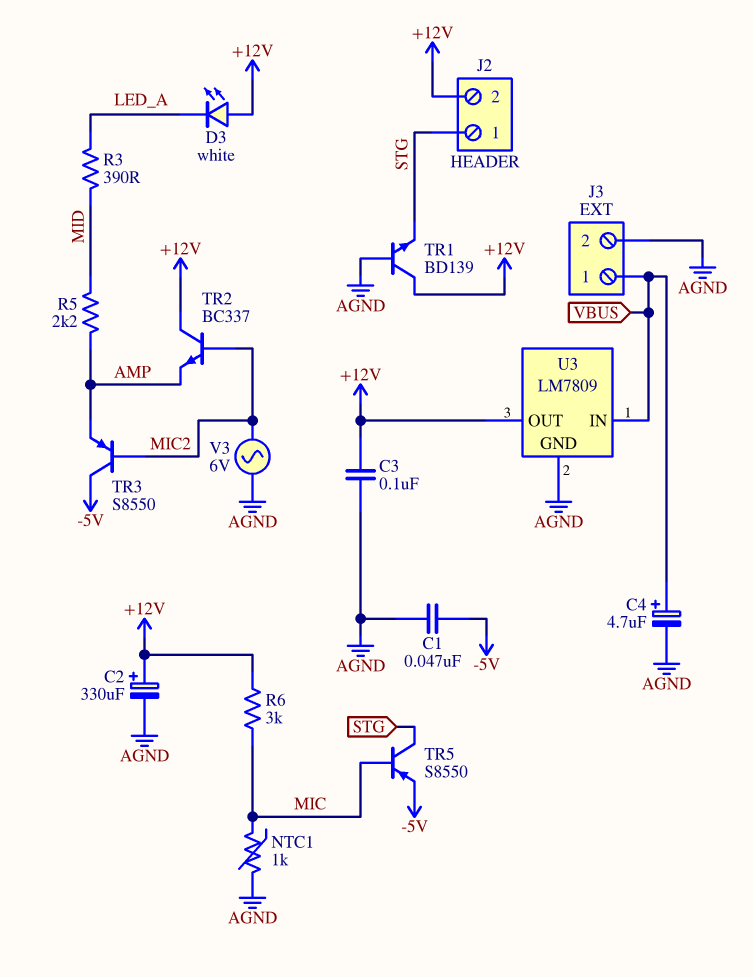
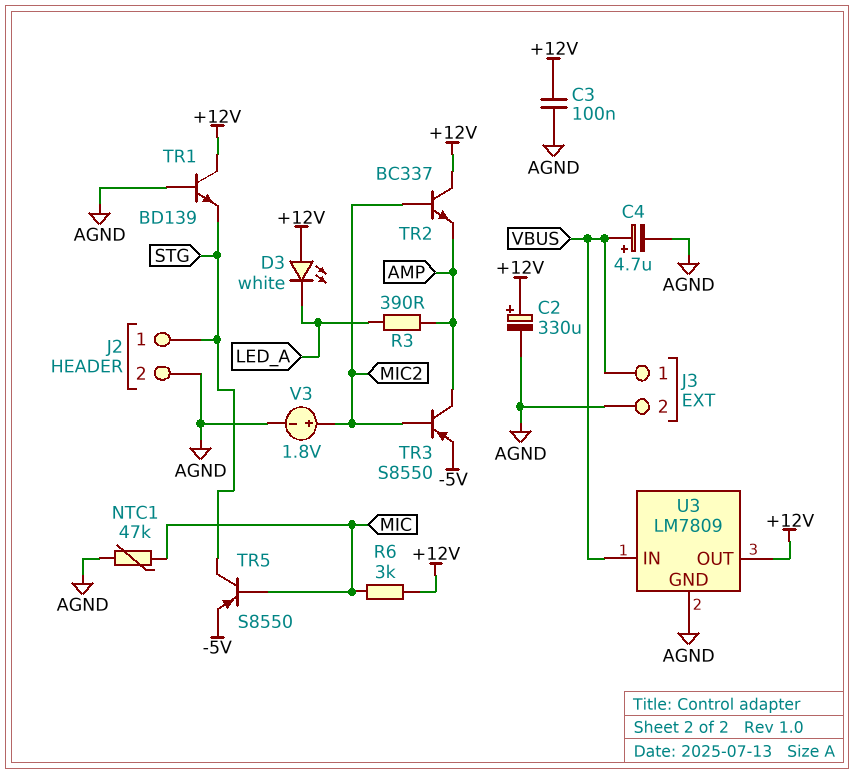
C1: 47nF (-5V, AGND) -> none
J2 pin 2: +12V -> AGND
NTC1: 1k (AGND, MIC) -> 47k (AGND, MIC)
R3: 390 (LED_A, MID) -> 390 (AMP, LED_A)
R5: 2.2k (AMP, MID) -> none
TR3: PNP S8550 (B MIC2, C -5V, E AMP) -> PNP S8550 (B MIC2, C AMP, E -5V)
V3: AC 6V (AGND, MIC2) -> 1.8V (plus MIC2, minus AGND)

